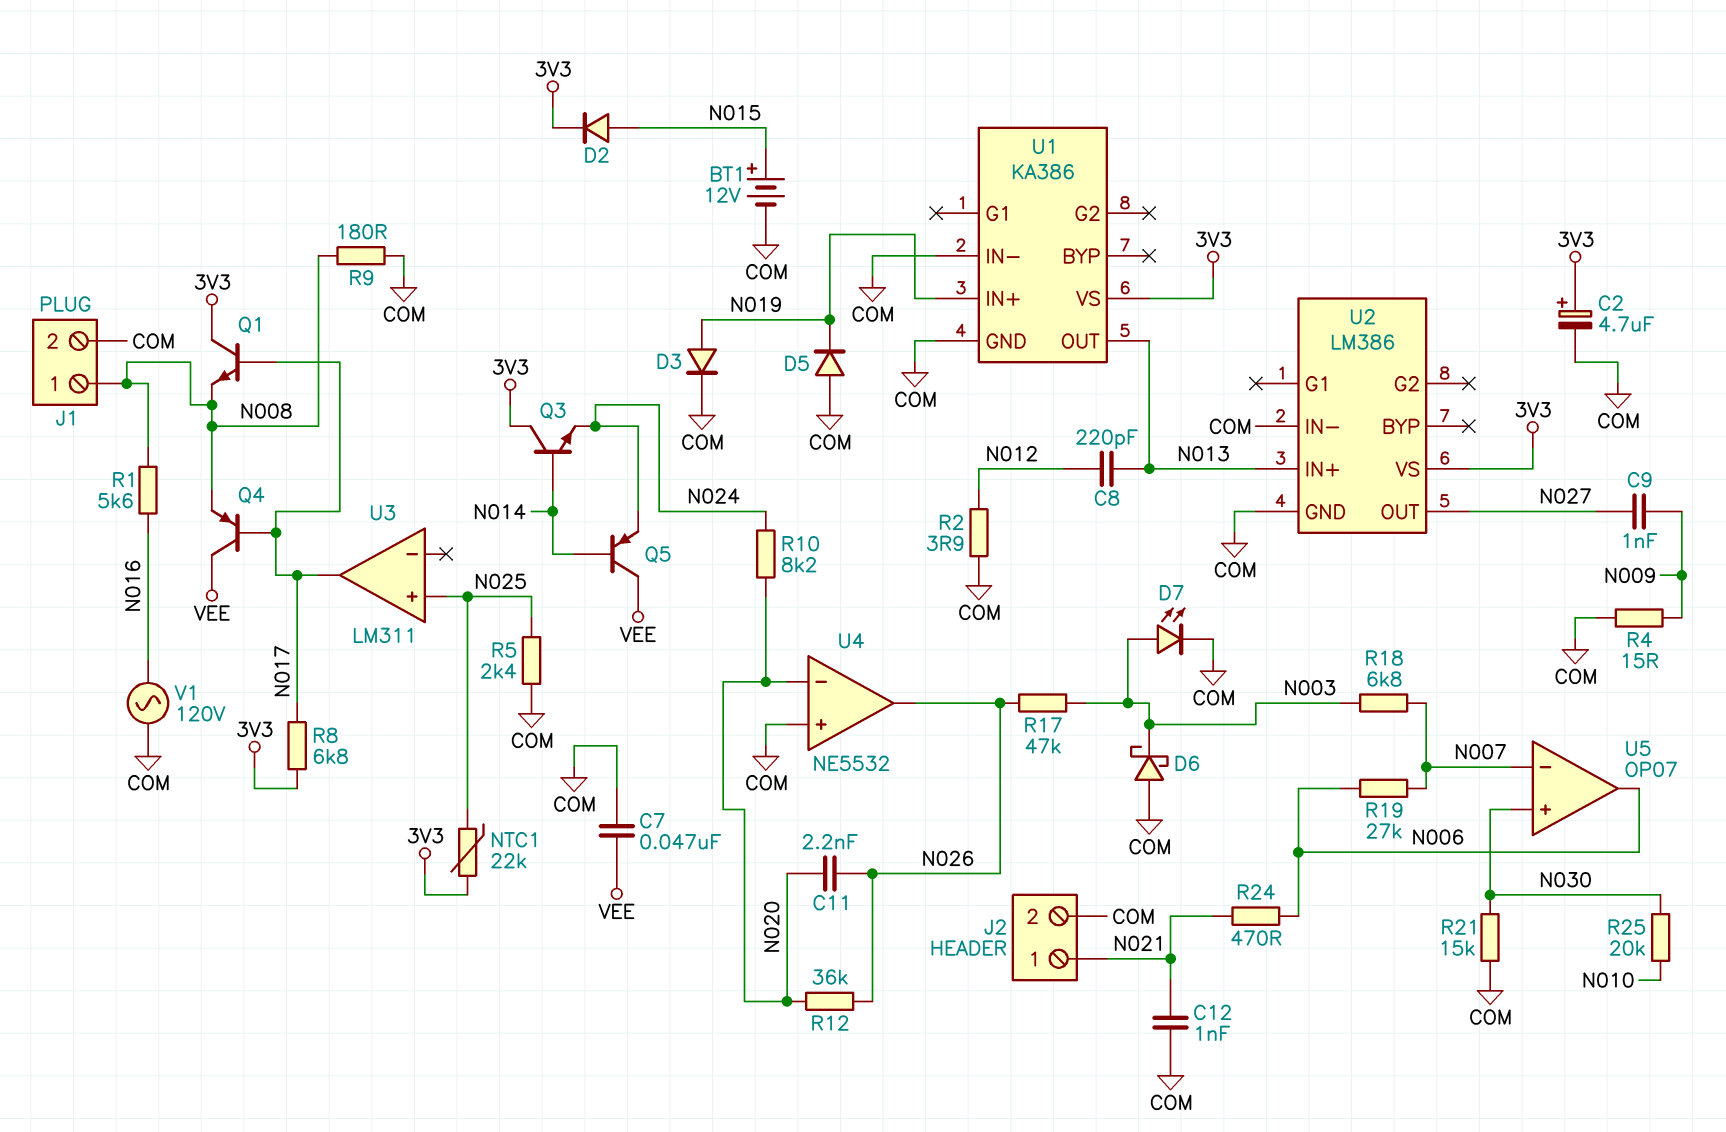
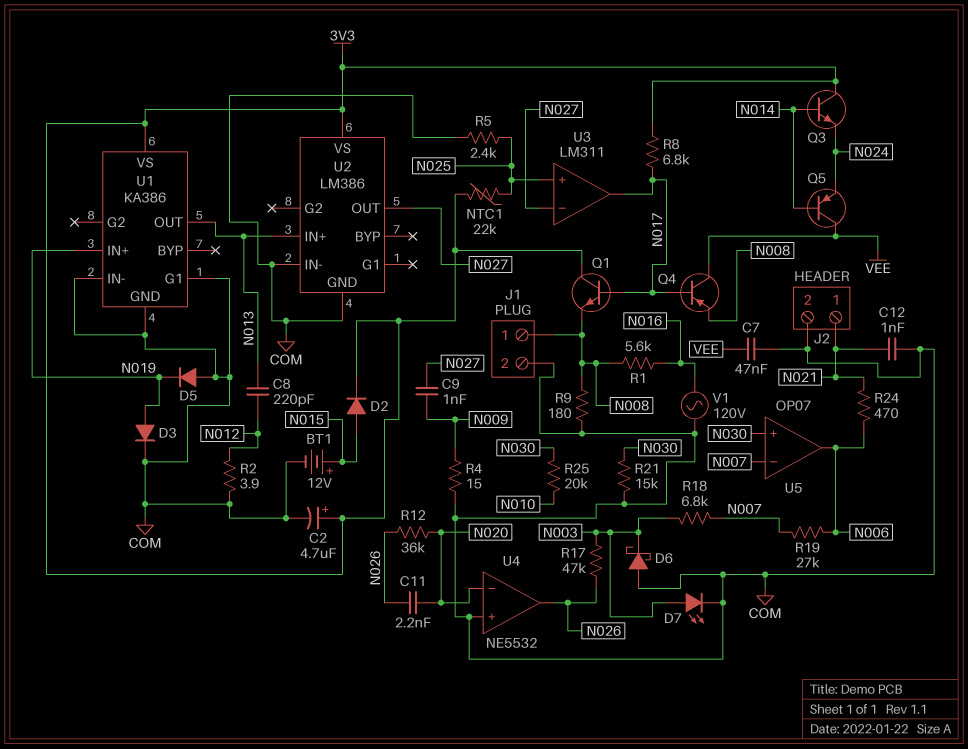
R10: 8.2k (N020, N024) -> none
U1 pin G1: none -> COM
U3 pin in-: none -> N027

